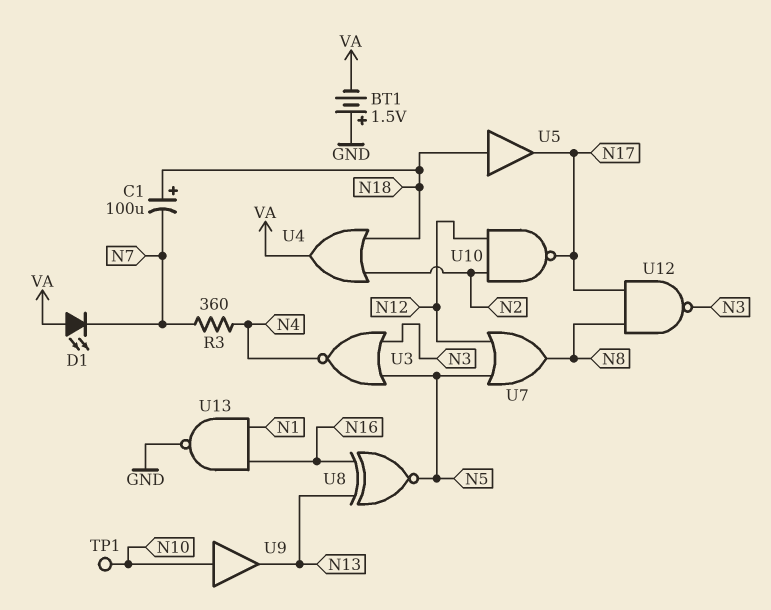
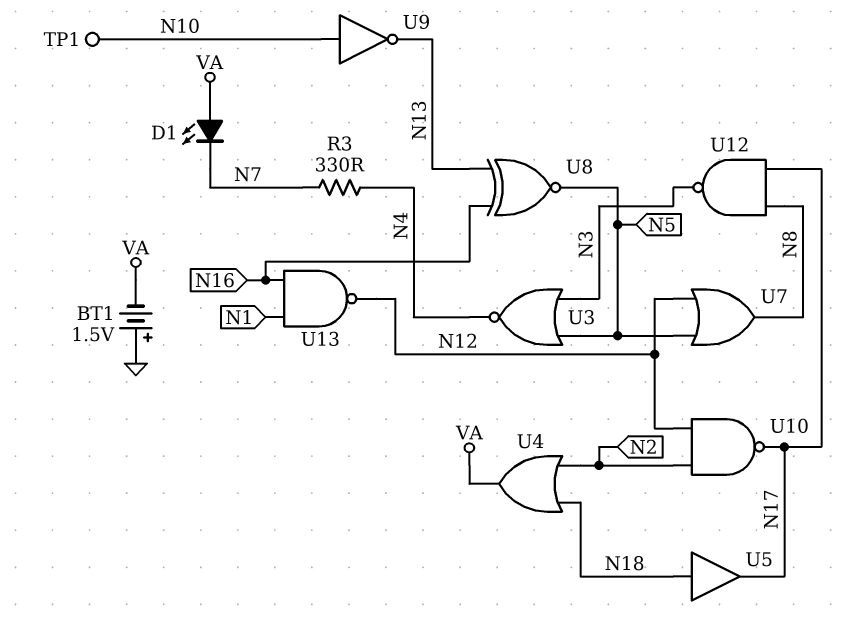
C1: 100uF (plus N18, minus N7) -> none
R3: 360 (N4, N7) -> 330 (N4, N7)
U9: buffer (in N10, out N13) -> NOT (in N10, out N13)
U13: NAND (in N1, in N16, out GND) -> NAND (in N1, in N16, out N12)

